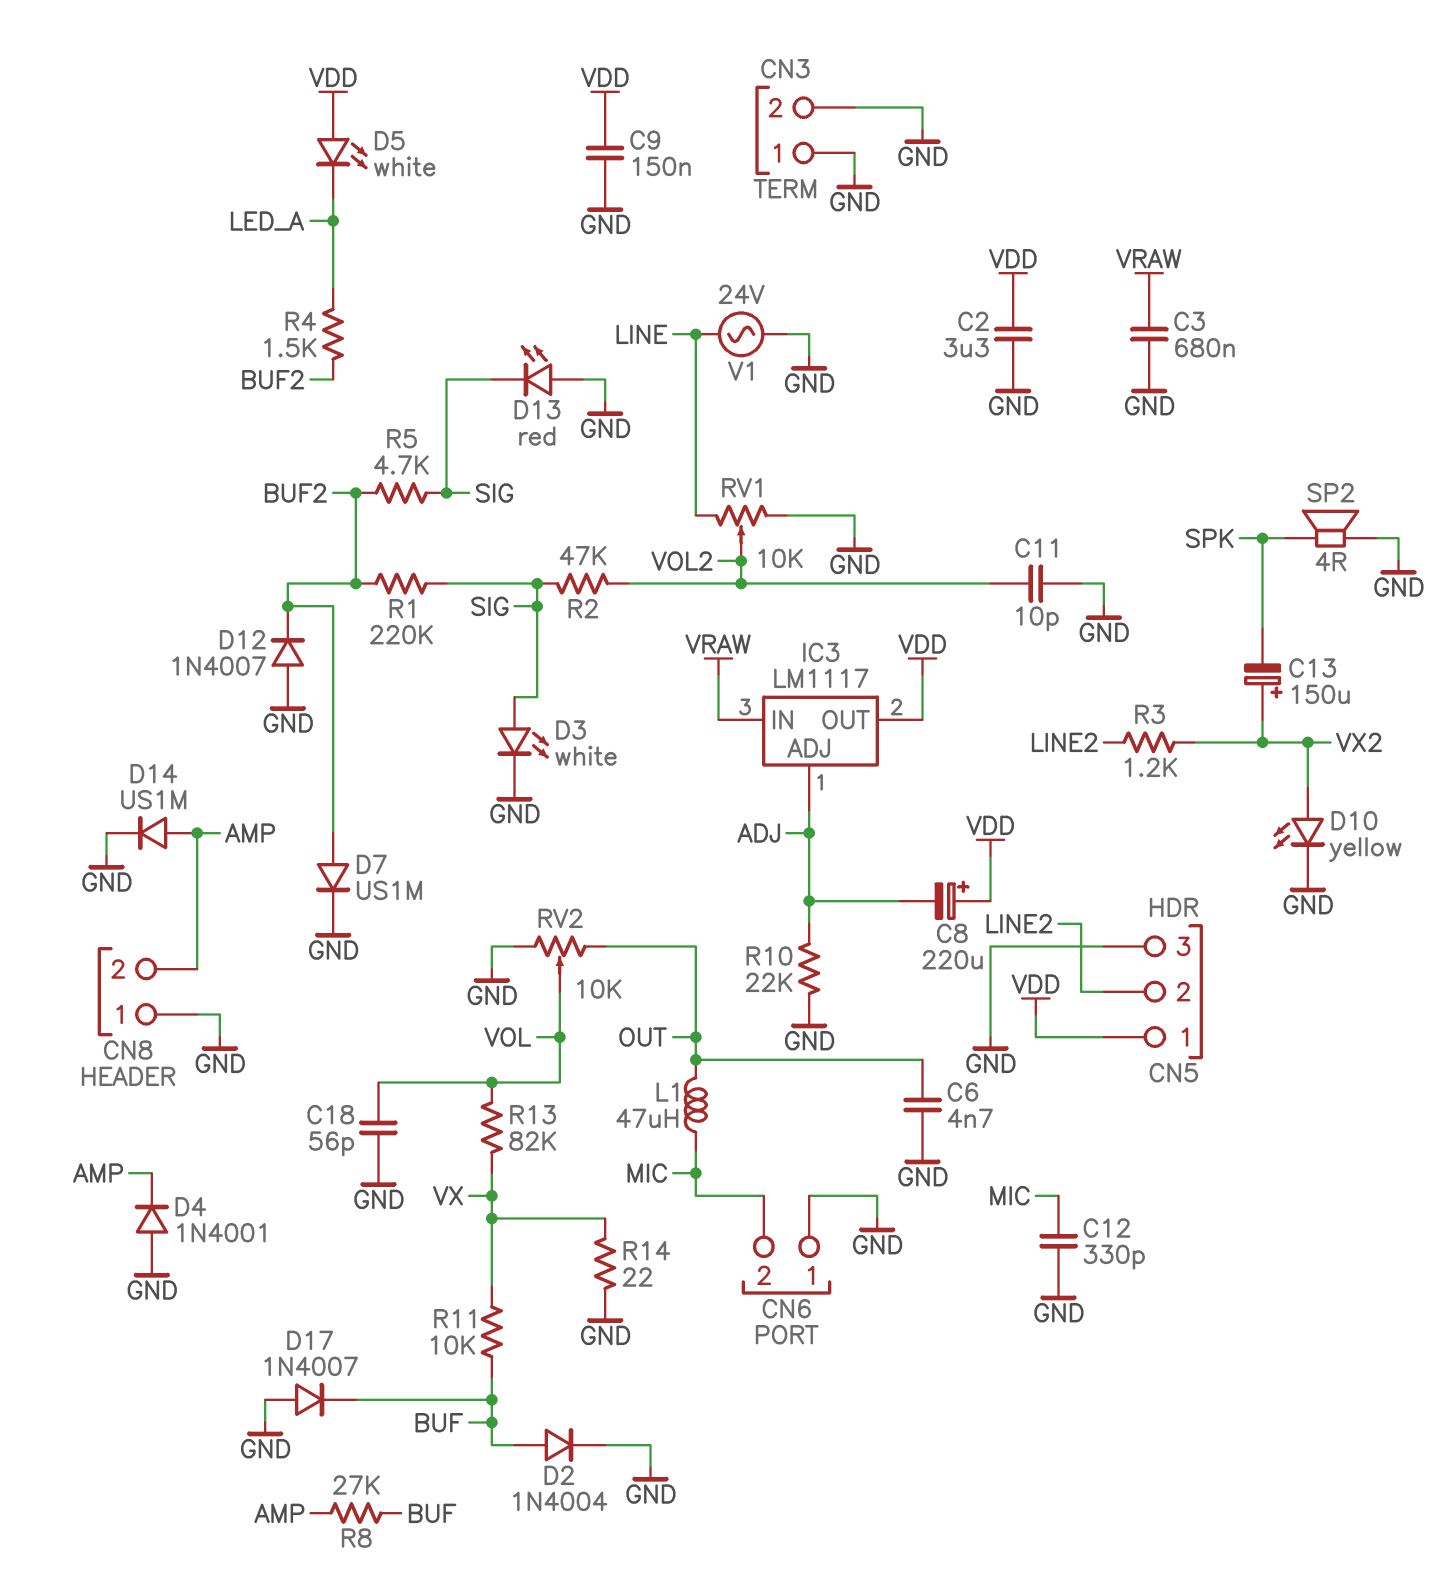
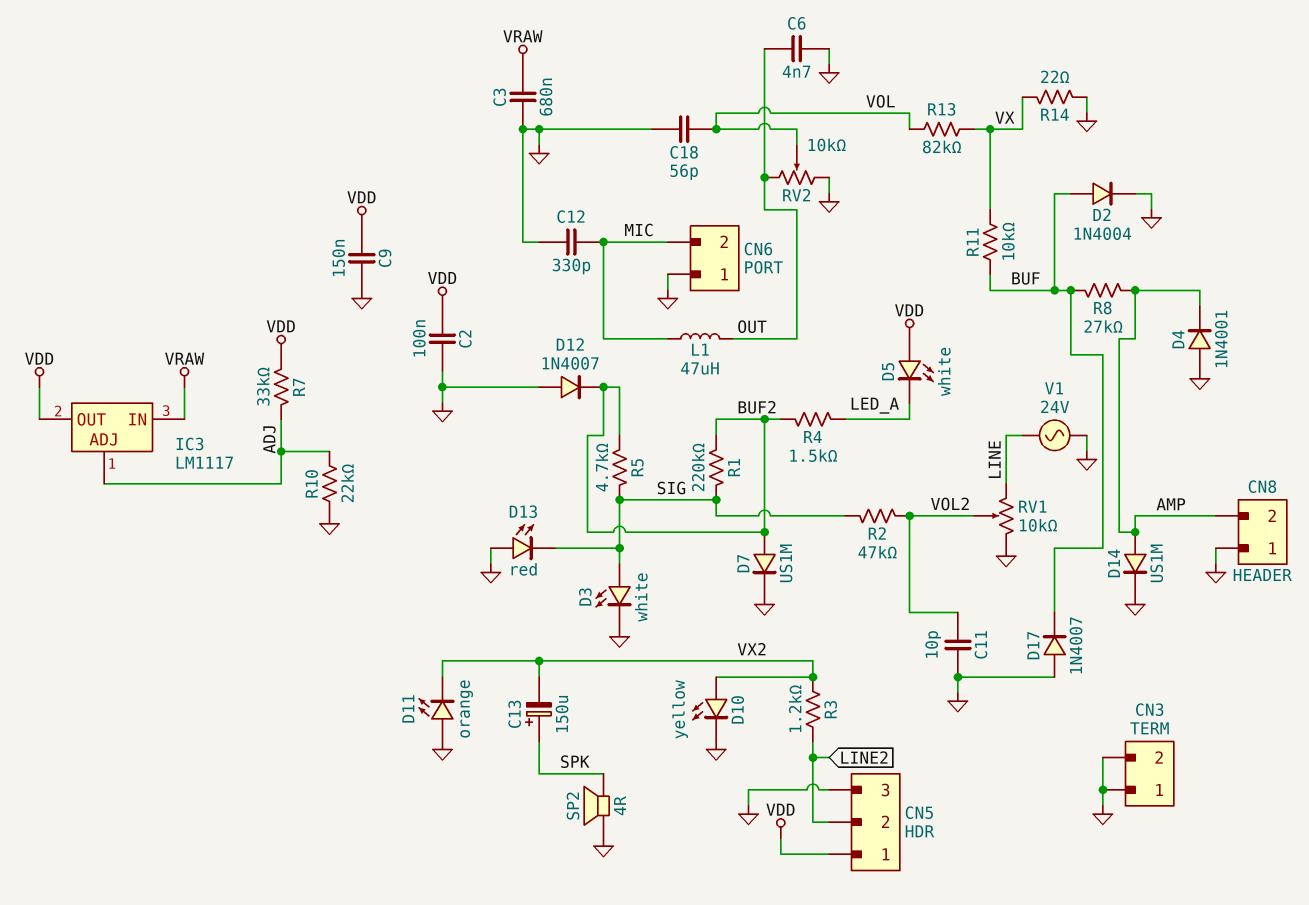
C2: 3.3uF (GND, VDD) -> 100nF (GND, VDD)
C8: 220uF (plus VDD, minus ADJ) -> none
C13: 150uF (plus VX2, minus SPK) -> 150uF (plus SPK, minus VX2)
D11: none -> LED orange (A GND, K VX2)
R7: none -> 33k (ADJ, VDD)

